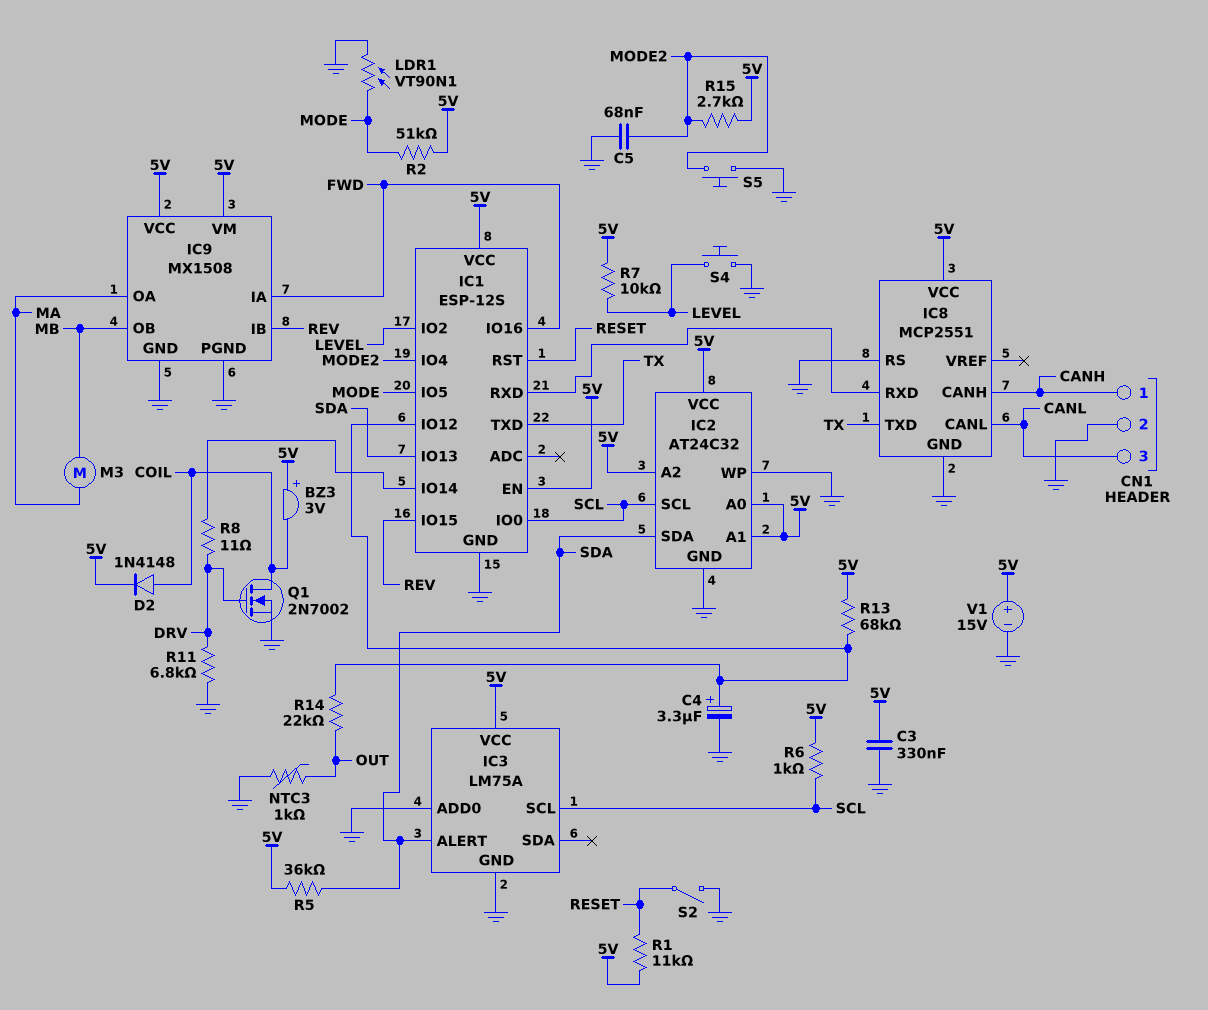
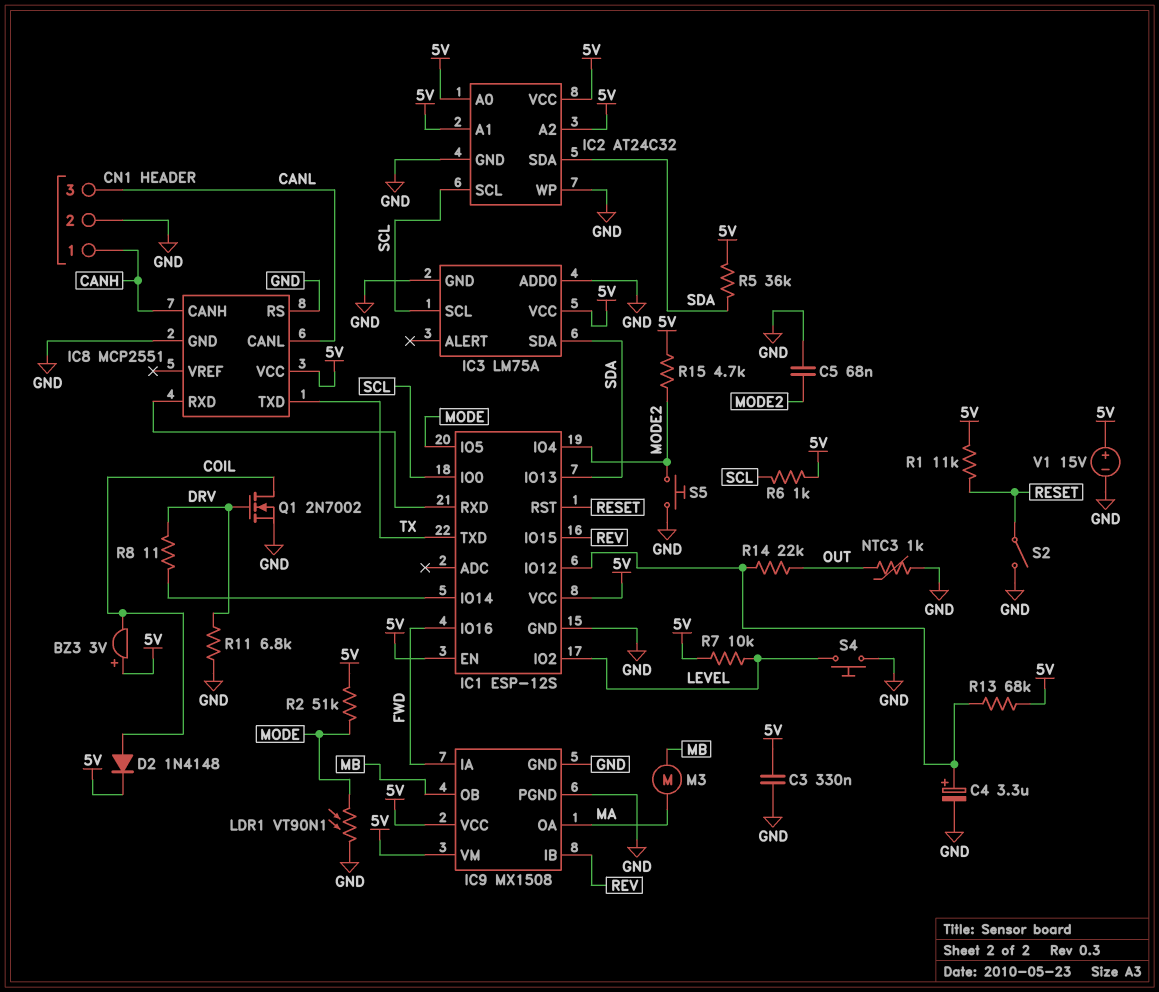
IC3 pin ALERT: SDA -> none
IC3 pin SDA: none -> SDA
R15: 2.7k (5V, MODE2) -> 4.7k (5V, MODE2)

